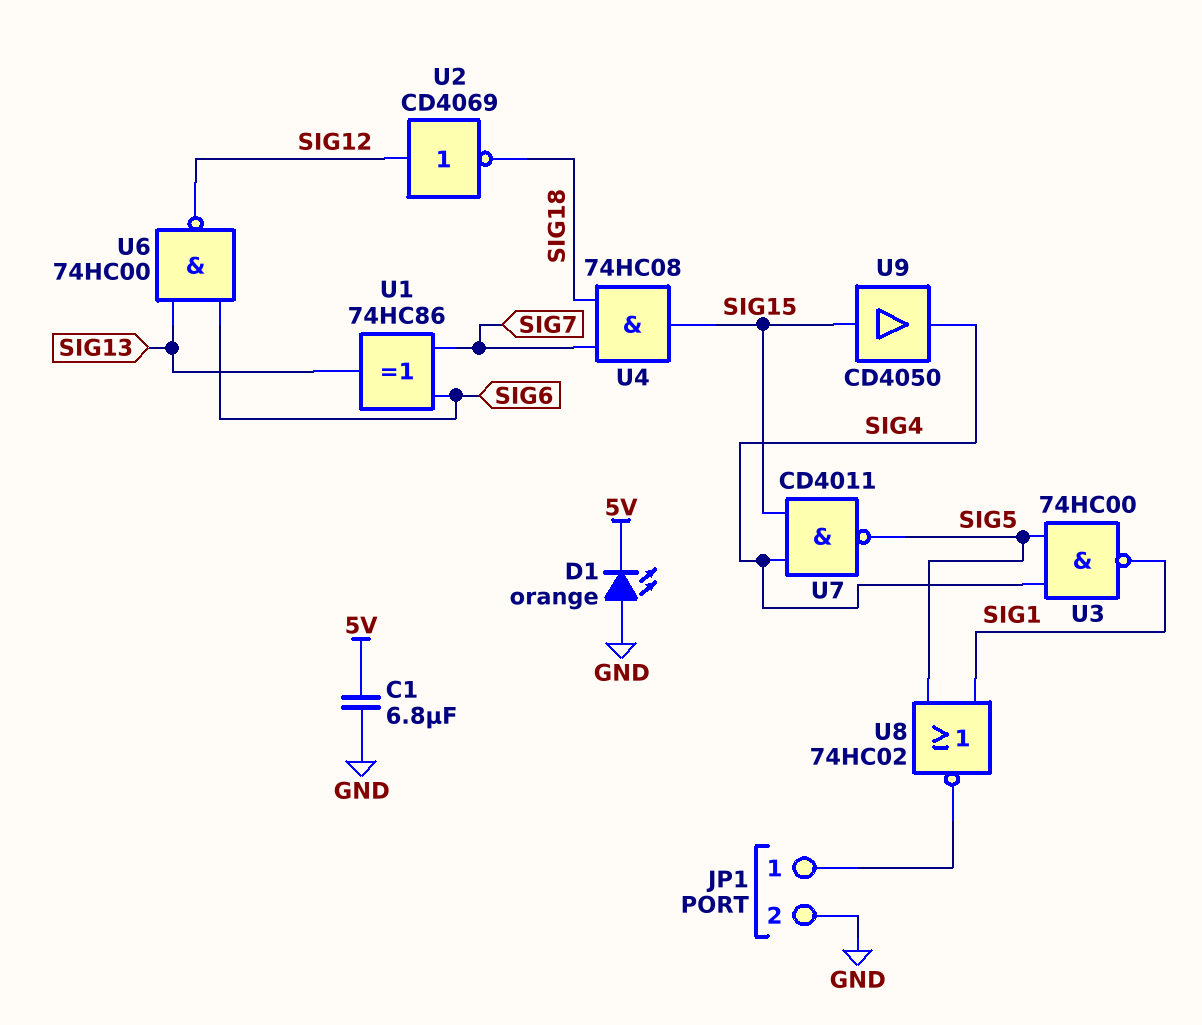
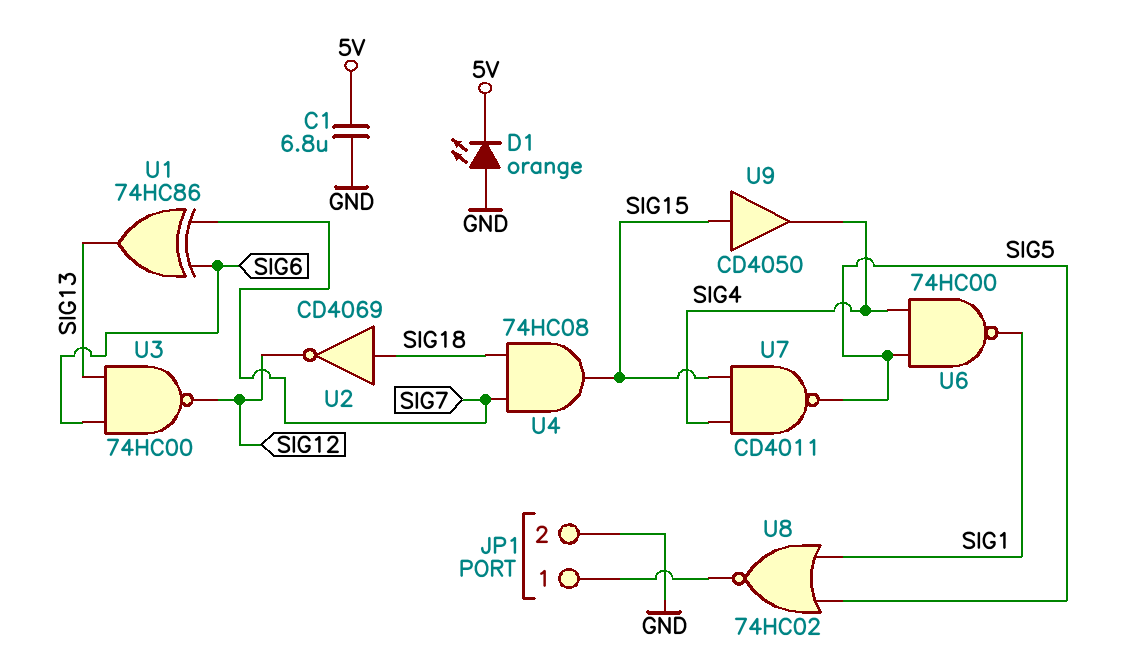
U2: NOT CD4069 (in SIG12, out SIG18) -> NOT CD4069 (in SIG18, out SIG12)
U3: NAND 74HC00 (in SIG4, in SIG5, out SIG1) -> NAND 74HC00 (in SIG6, in SIG13, out SIG12)
U6: NAND 74HC00 (in SIG6, in SIG13, out SIG12) -> NAND 74HC00 (in SIG4, in SIG5, out SIG1)

